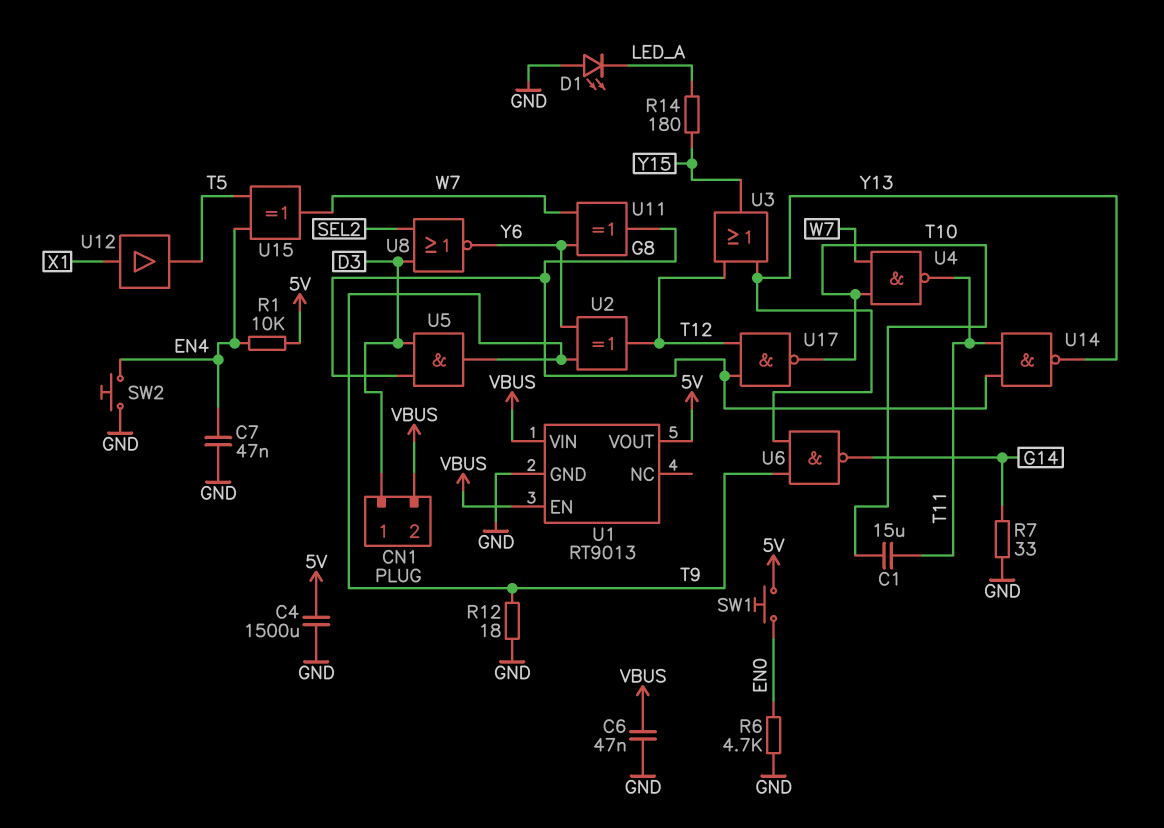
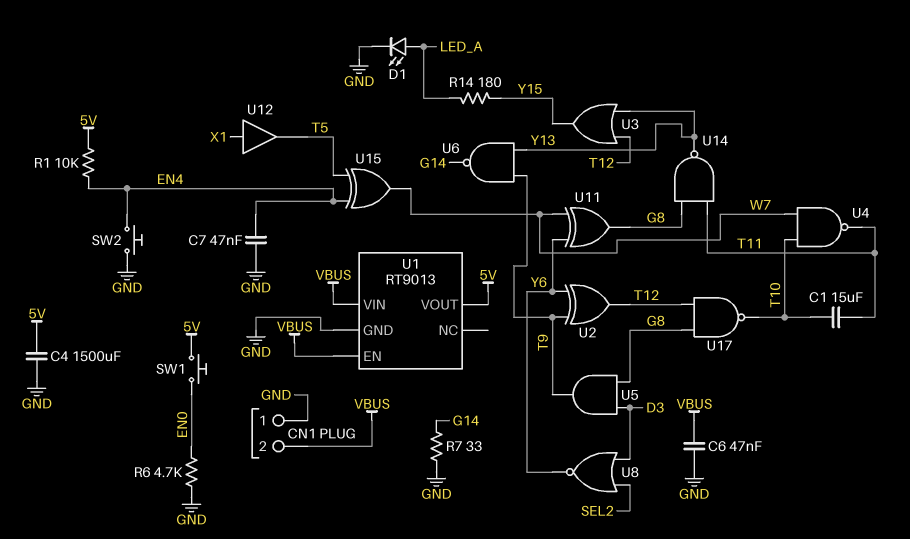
CN1 pin 1: D3 -> GND
D1: LED (A GND, K LED_A) -> LED (A LED_A, K GND)
R12: 18 (GND, T9) -> none

